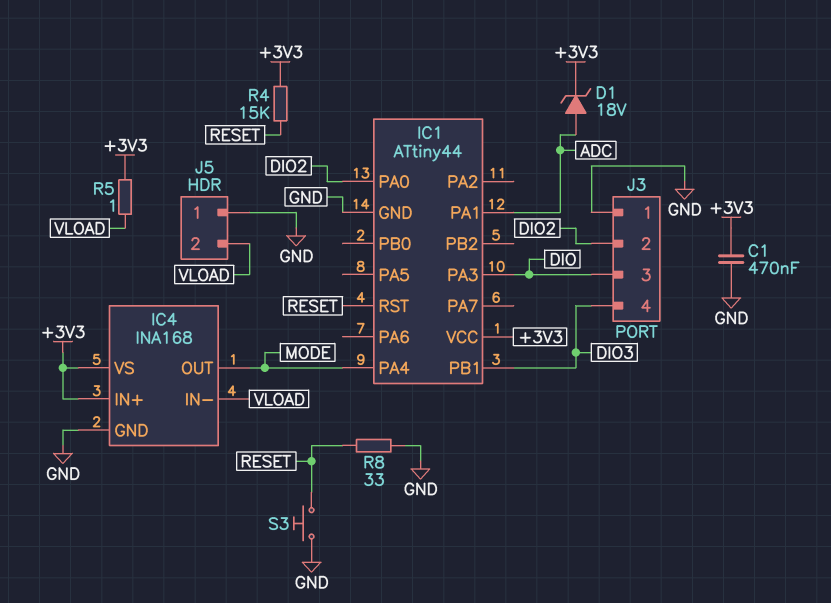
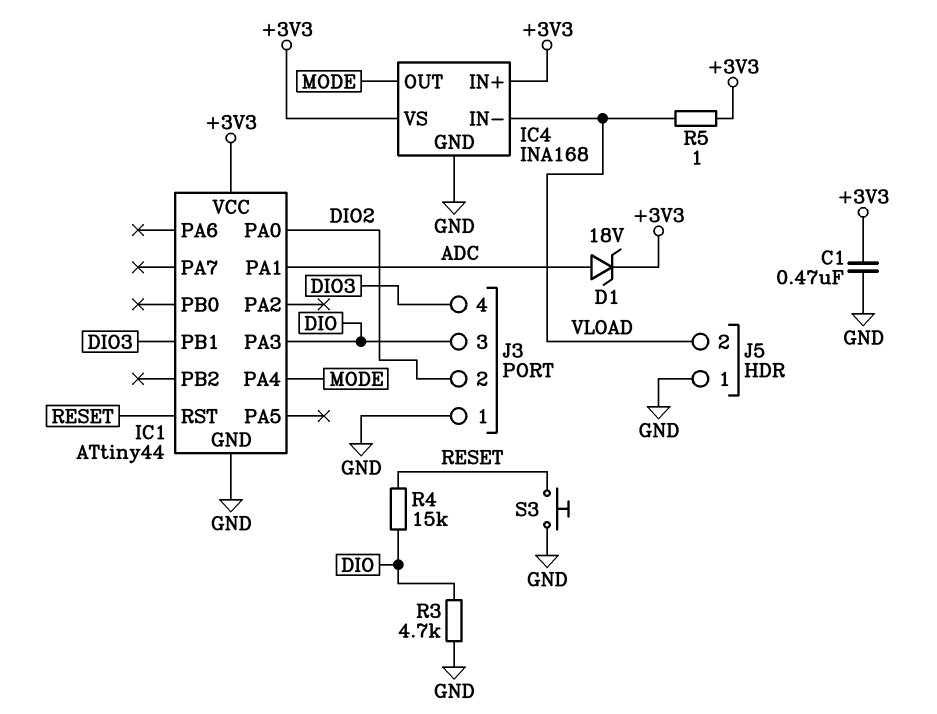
R3: none -> 4.7k (DIO, GND)
R4: 15k (+3V3, RESET) -> 15k (DIO, RESET)
R8: 33 (GND, RESET) -> none

